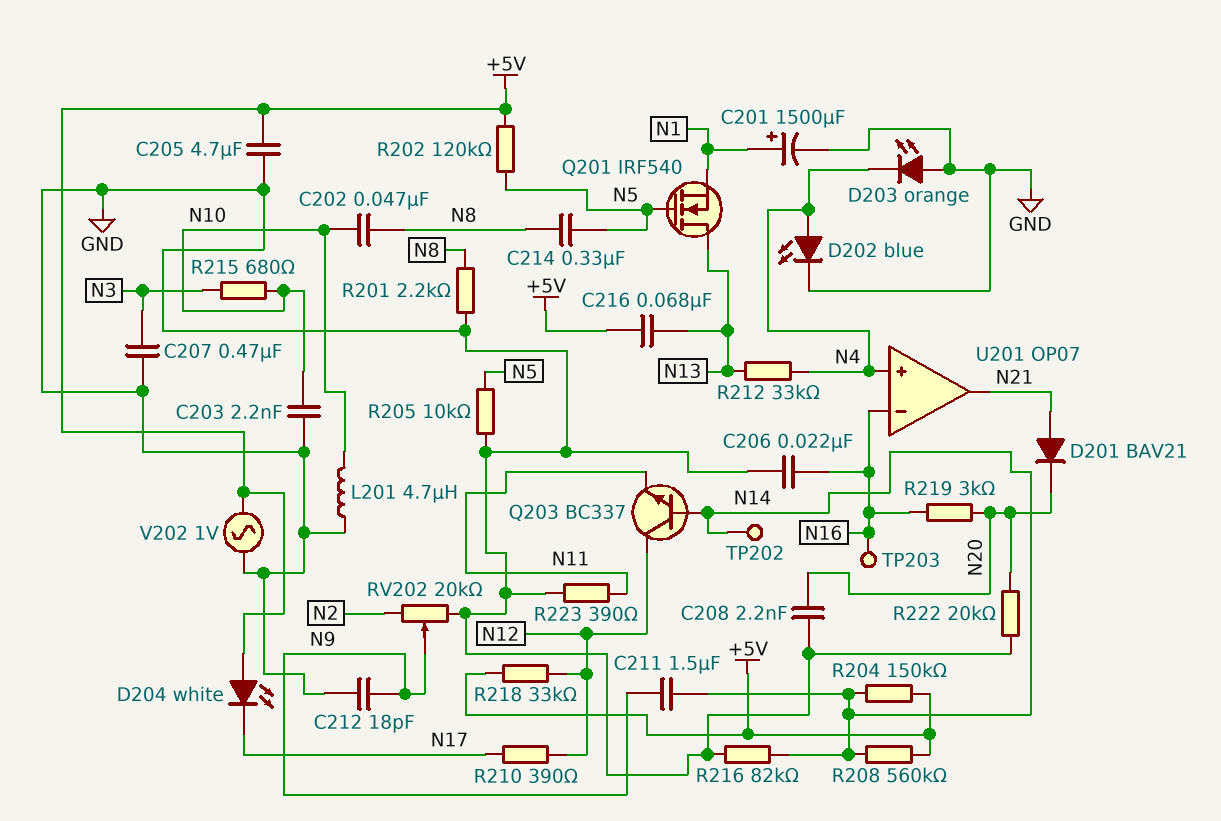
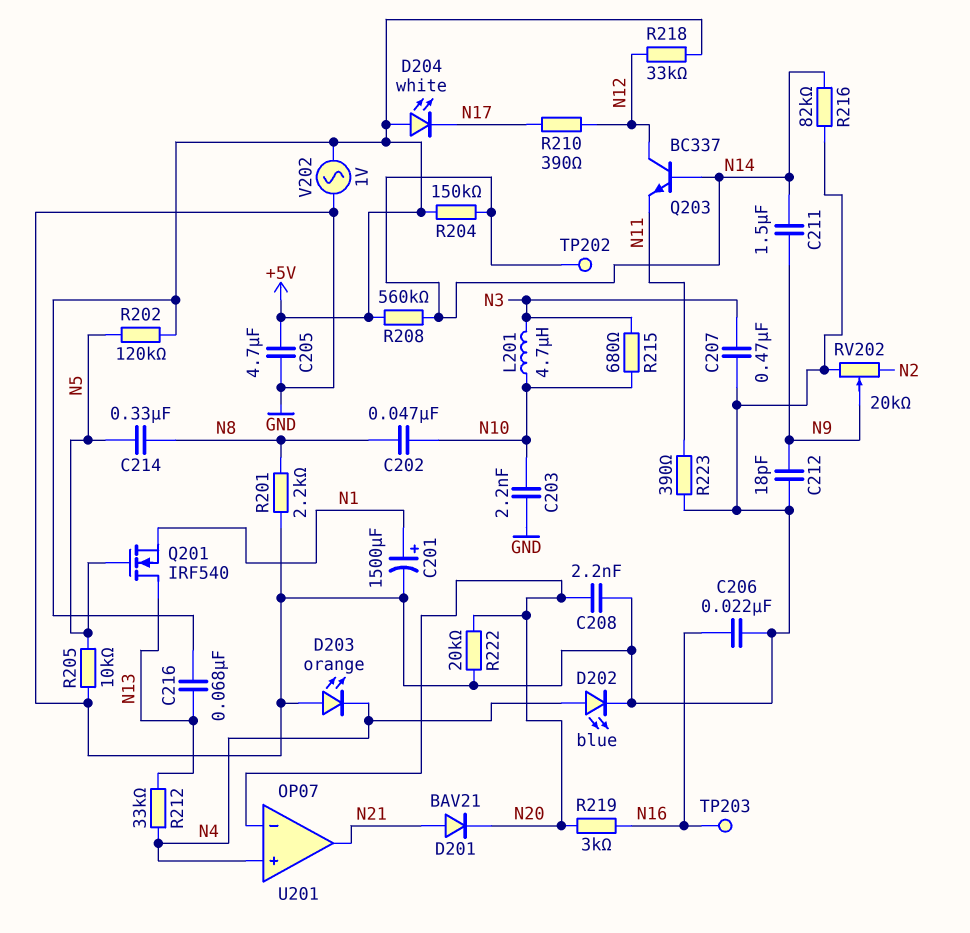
L201: 4.7uH (GND, N10) -> 4.7uH (N3, N10)
U201 pin in-: N16 -> N20

